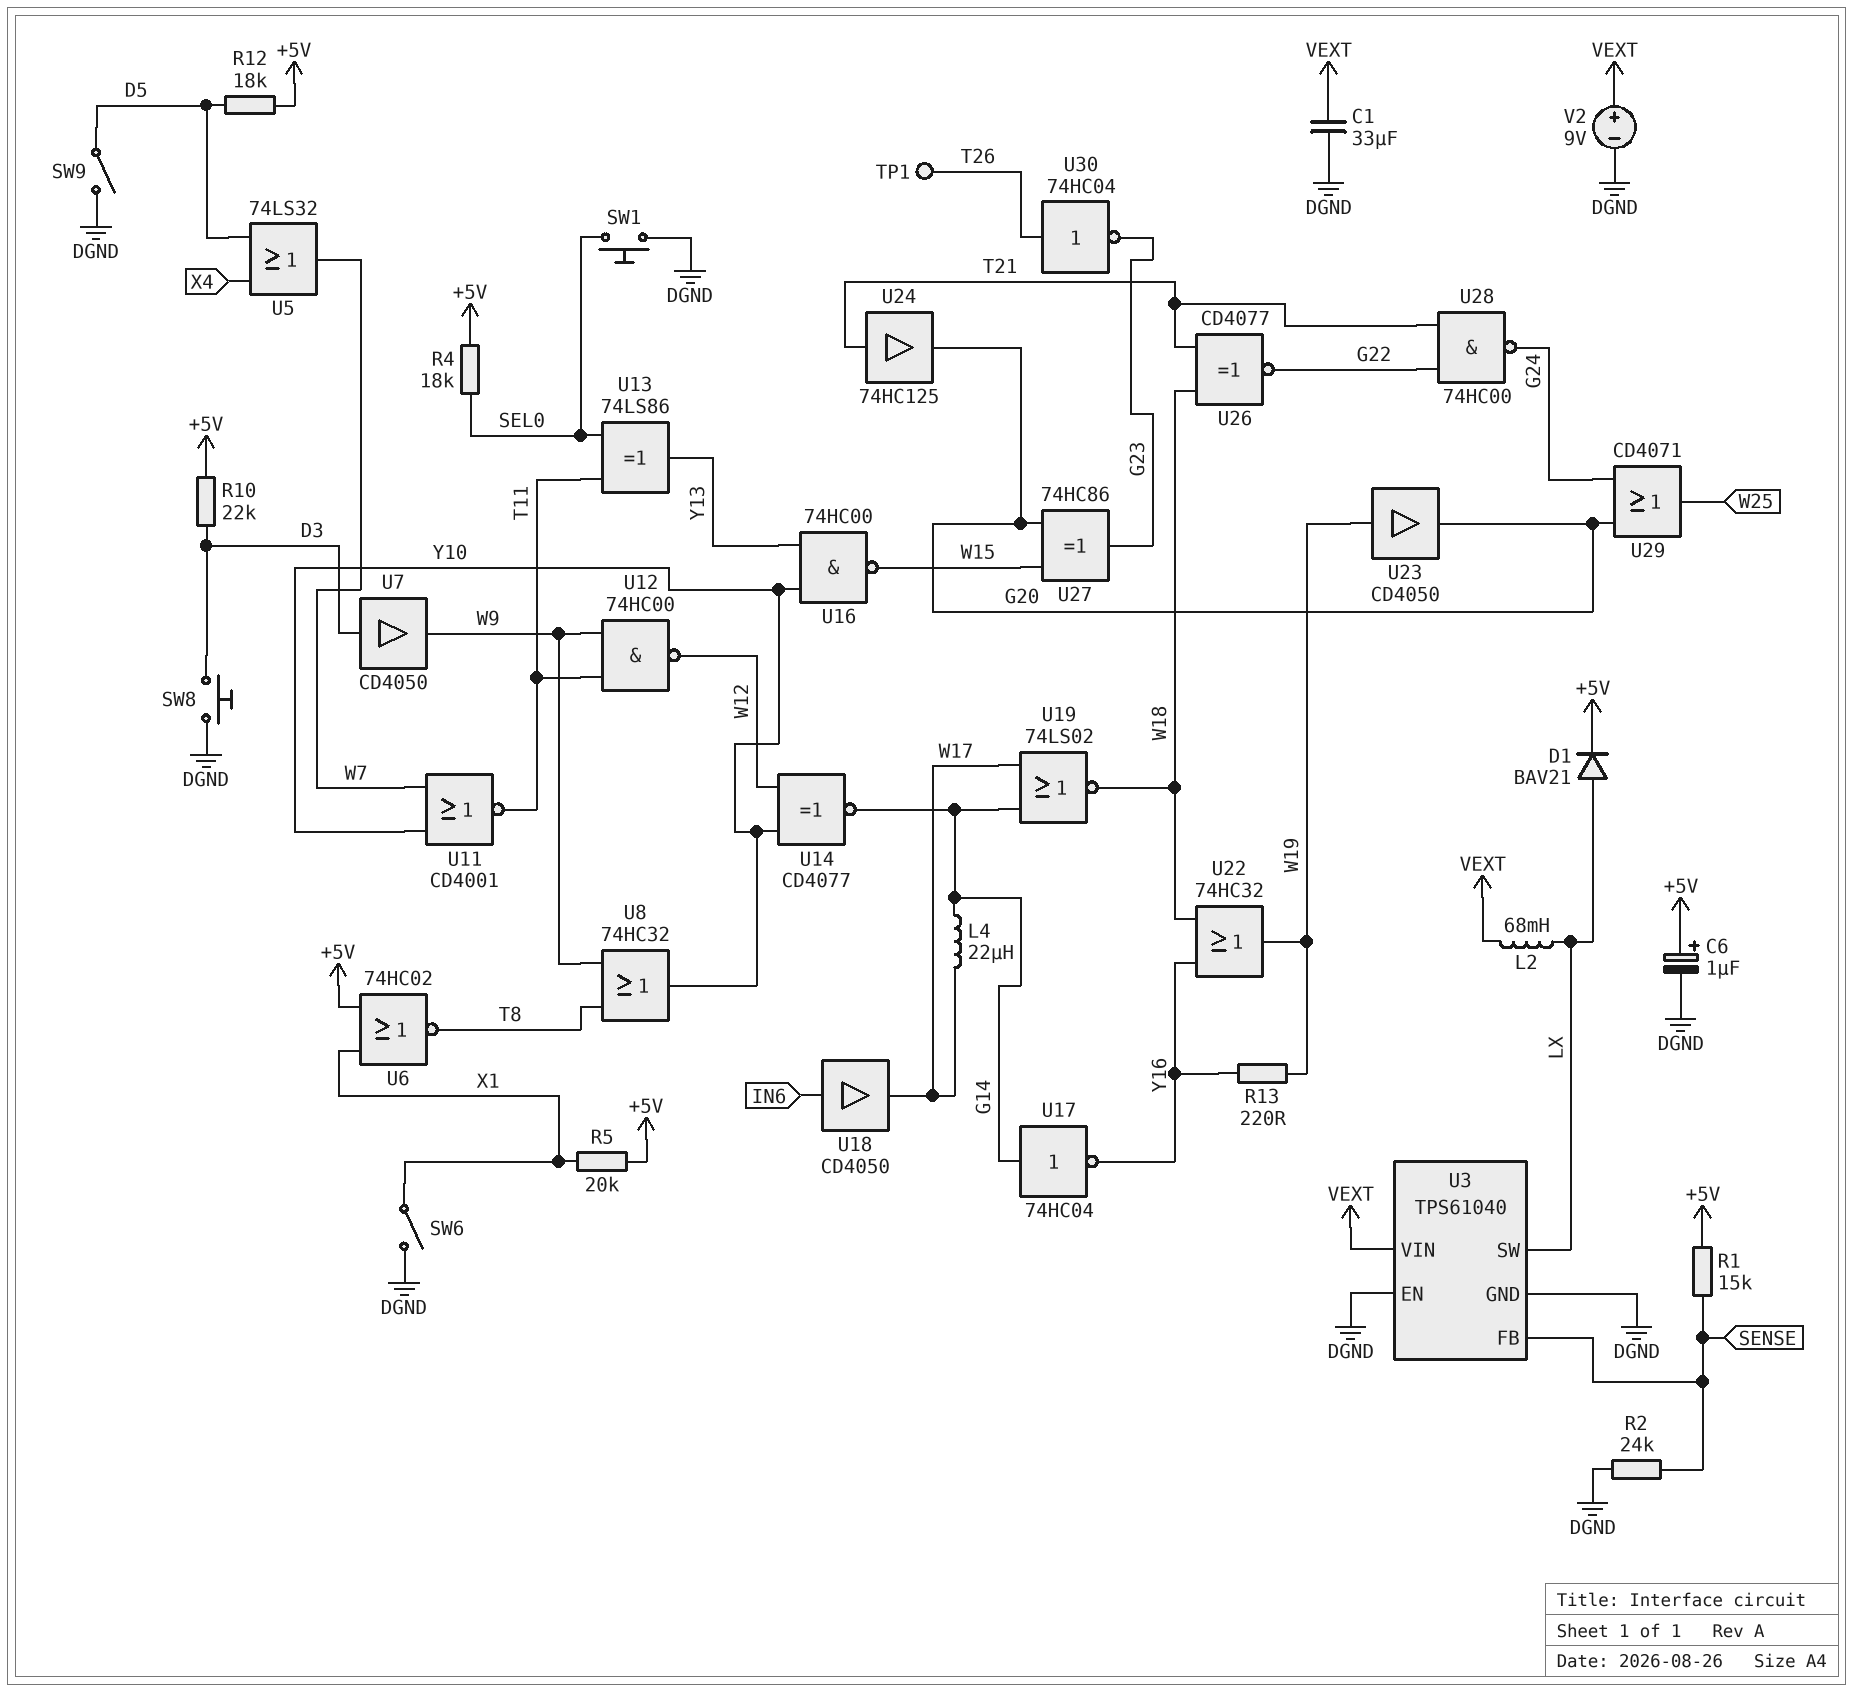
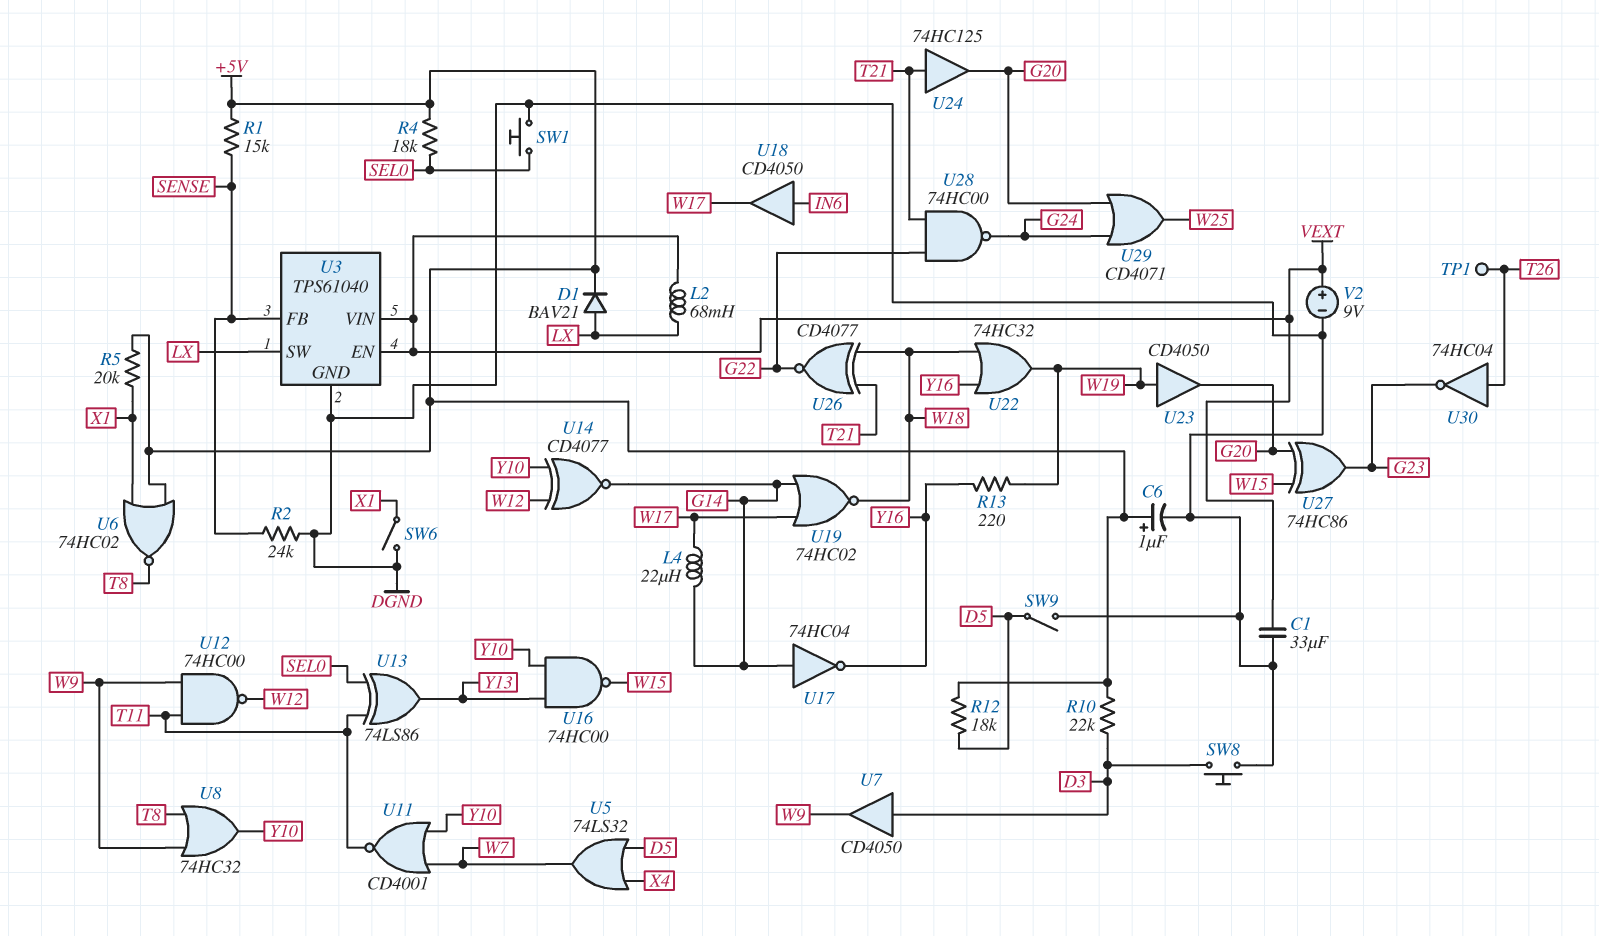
U3 pin EN: DGND -> VEXT
U19: NOR 74LS02 (in G14, in W17, out W18) -> NOR 74HC02 (in G14, in W17, out W18)

